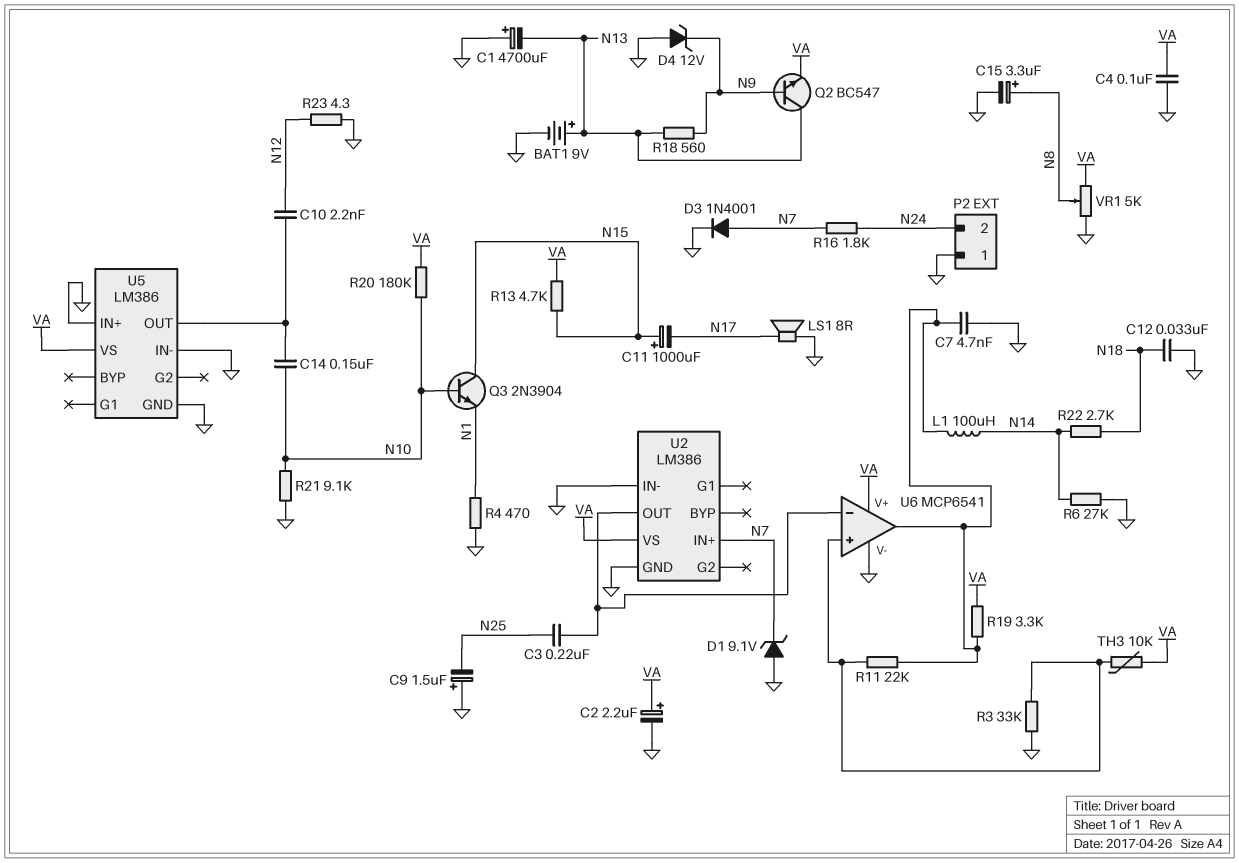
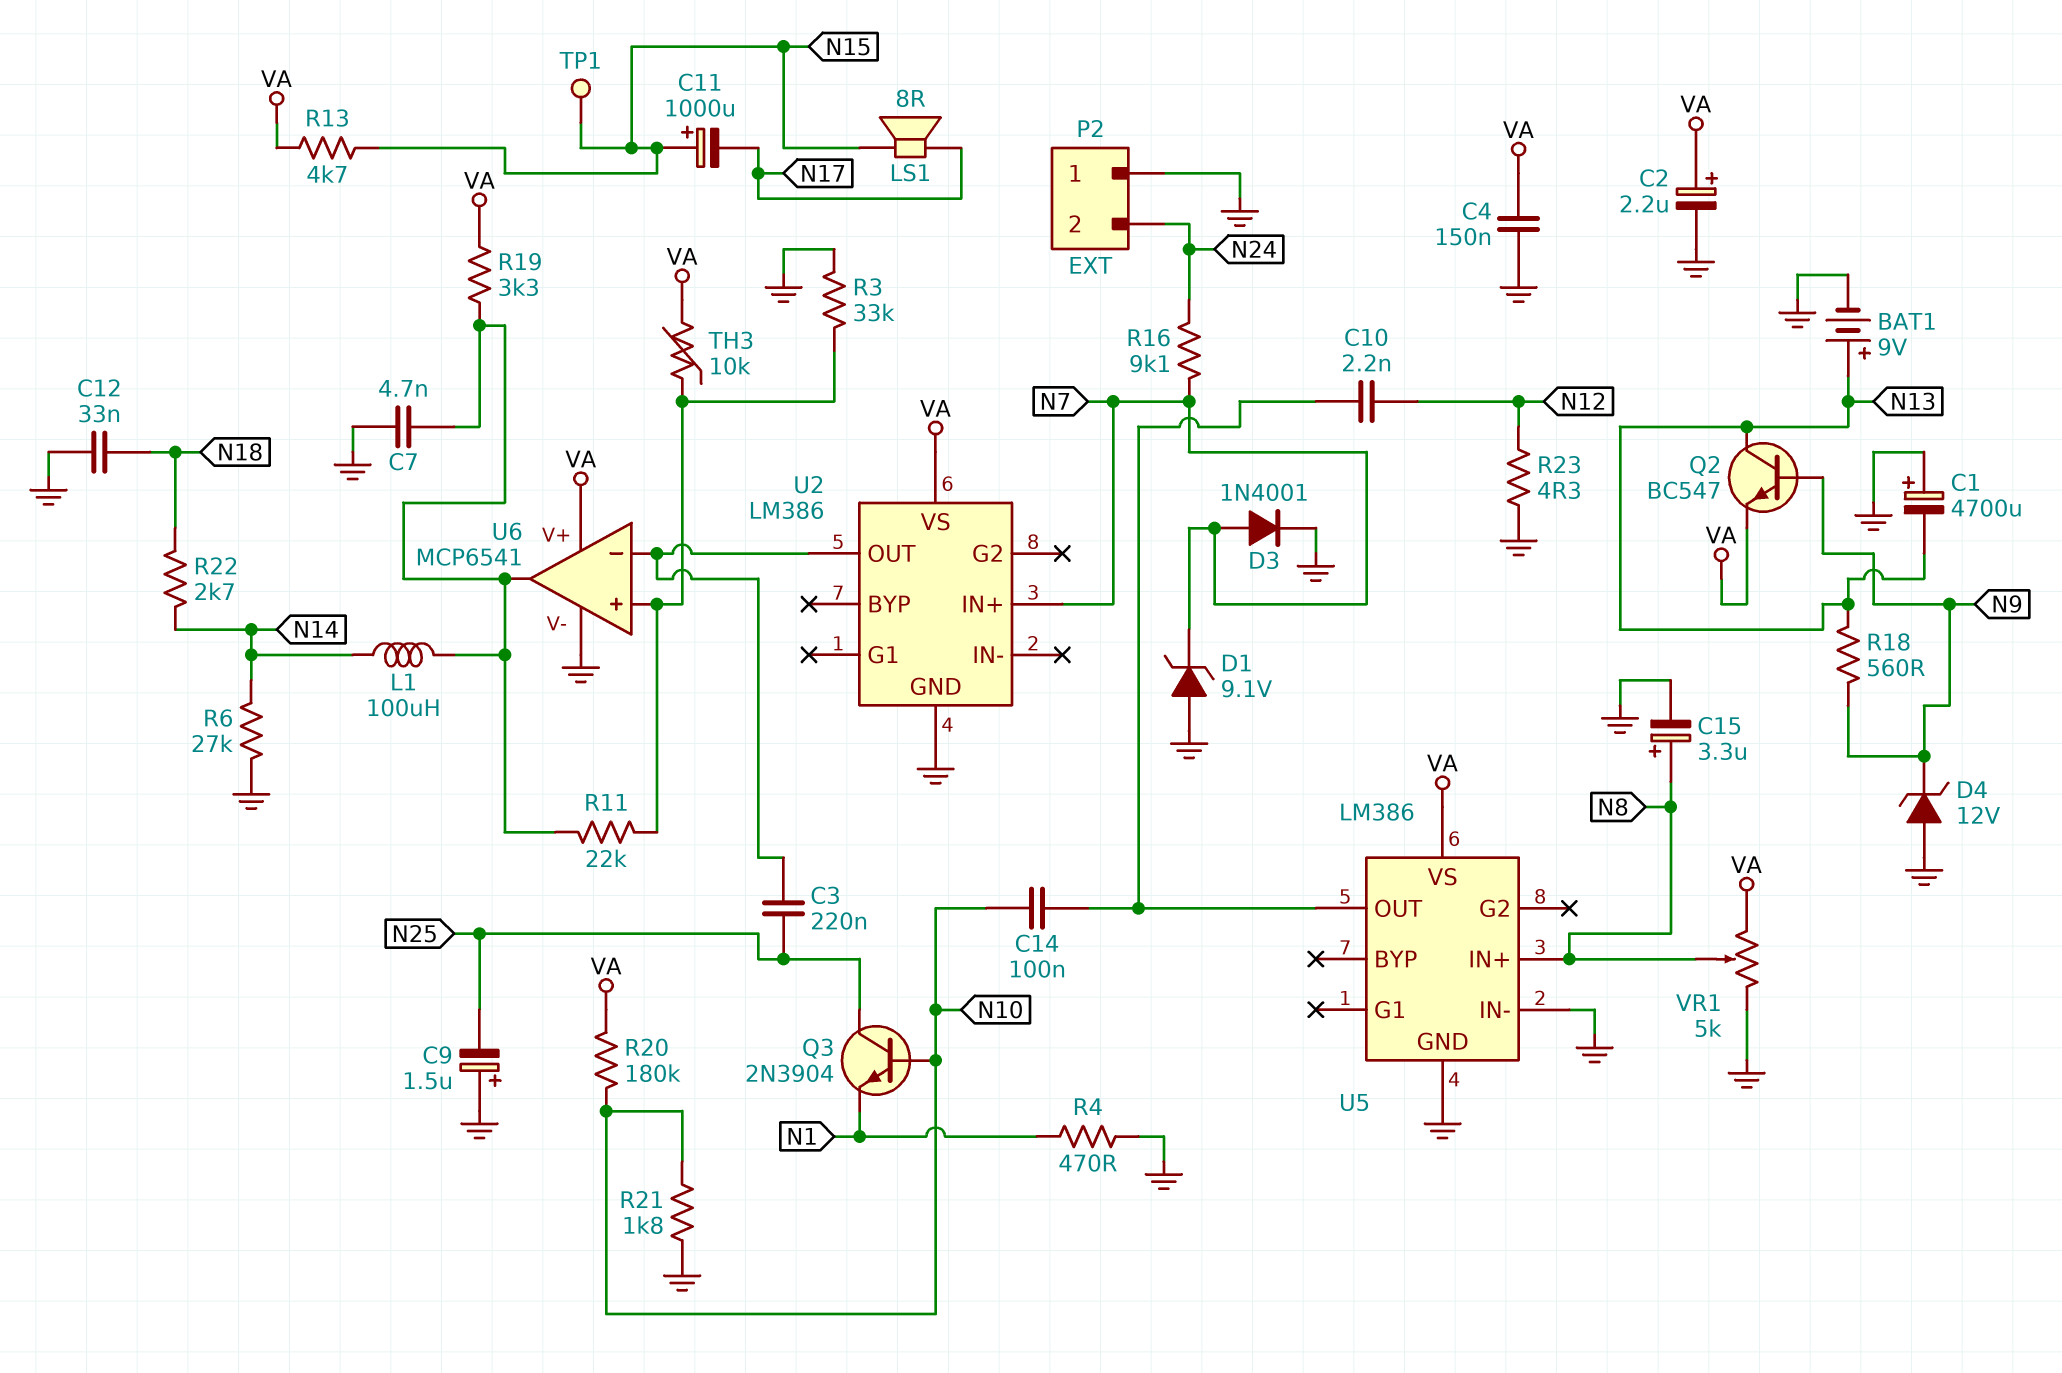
C4: 100nF (GND, VA) -> 150nF (GND, VA)
C14: 150nF (N10, U5/OUT) -> 100nF (N10, U5/OUT)
LS1: speaker 8R (GND, N17) -> speaker 8R (N15, N17)
Q3: NPN 2N3904 (B N10, C N15, E N1) -> NPN 2N3904 (B N10, C N25, E N1)
R16: 1.8k (N7, N24) -> 9.1k (N7, N24)
R21: 9.1k (GND, N10) -> 1.8k (GND, N10)
TP1: none -> test point (N15)
U2 pin IN-: GND -> none
U5 pin IN+: GND -> N8

